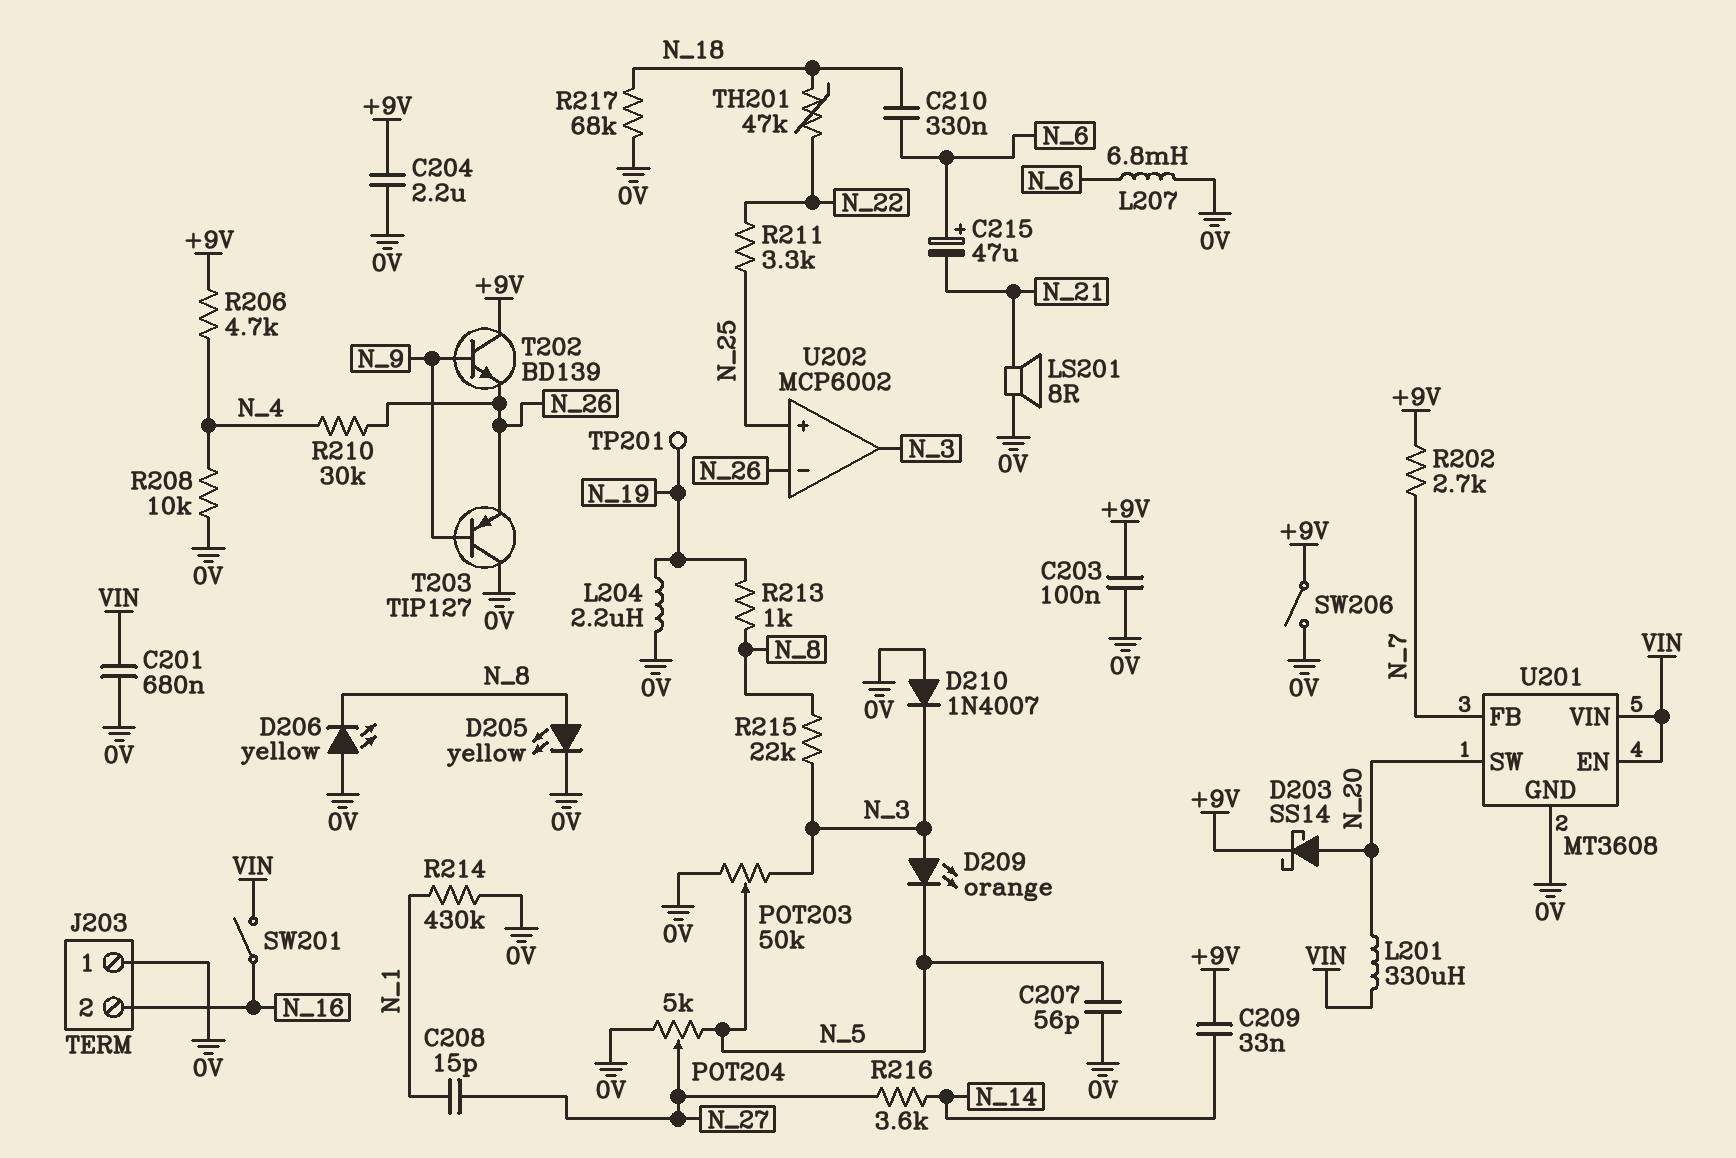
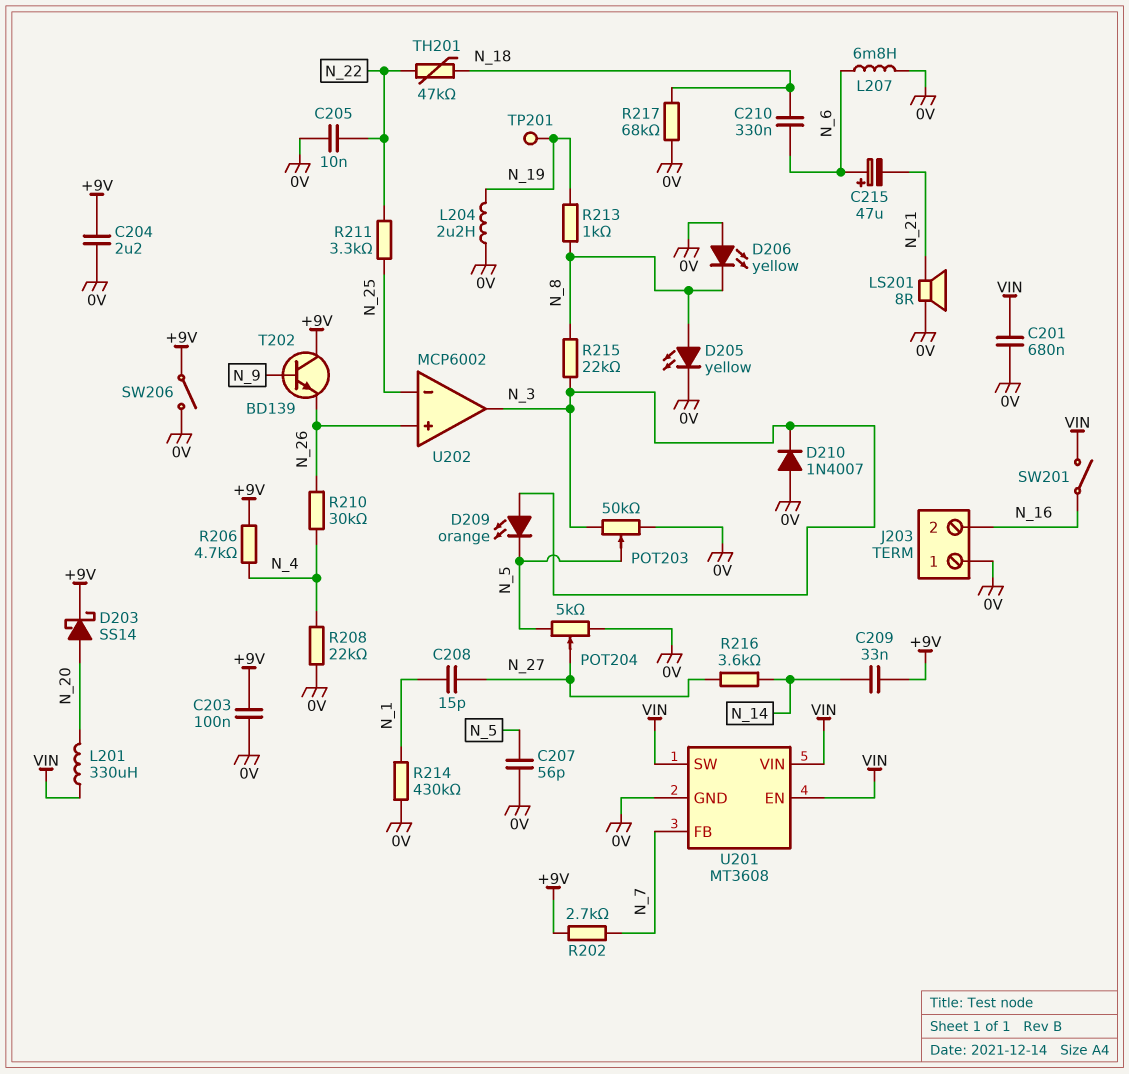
C205: none -> 10nF (0V, N_22)
R208: 10k (0V, N_4) -> 22k (0V, N_4)
T203: PNP TIP127 (B N_9, C 0V, E N_26) -> none
U201 pin SW: N_20 -> VIN
U202 pin in+: N_25 -> N_26
U202 pin in-: N_26 -> N_25

